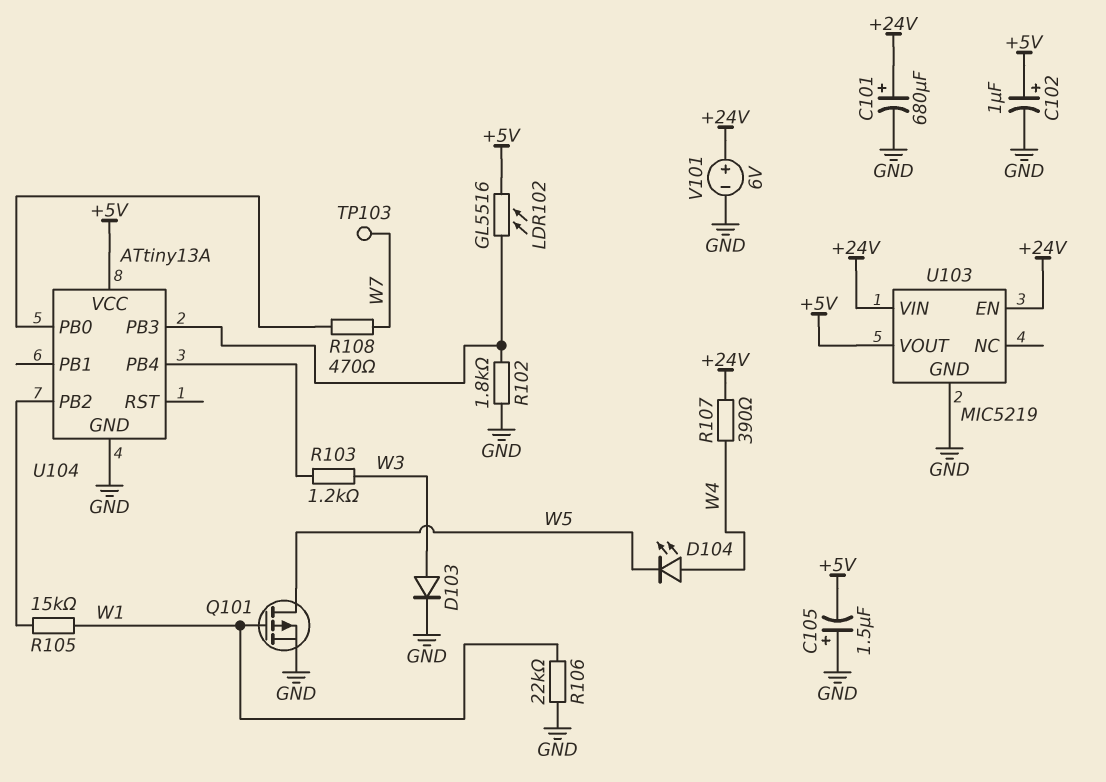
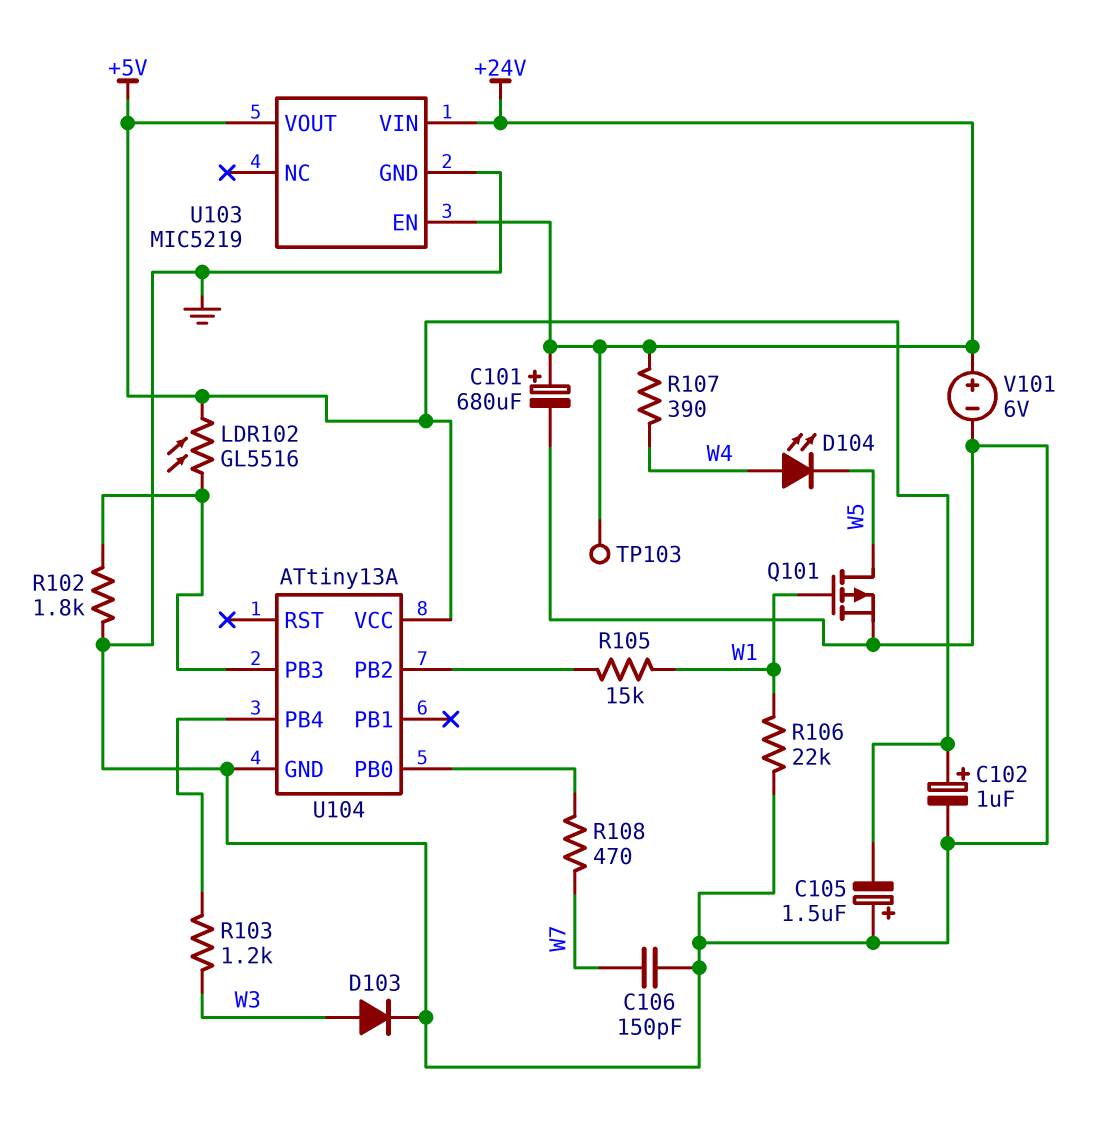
C106: none -> 150pF (GND, W7)
TP103: test point (W7) -> test point (+24V)

